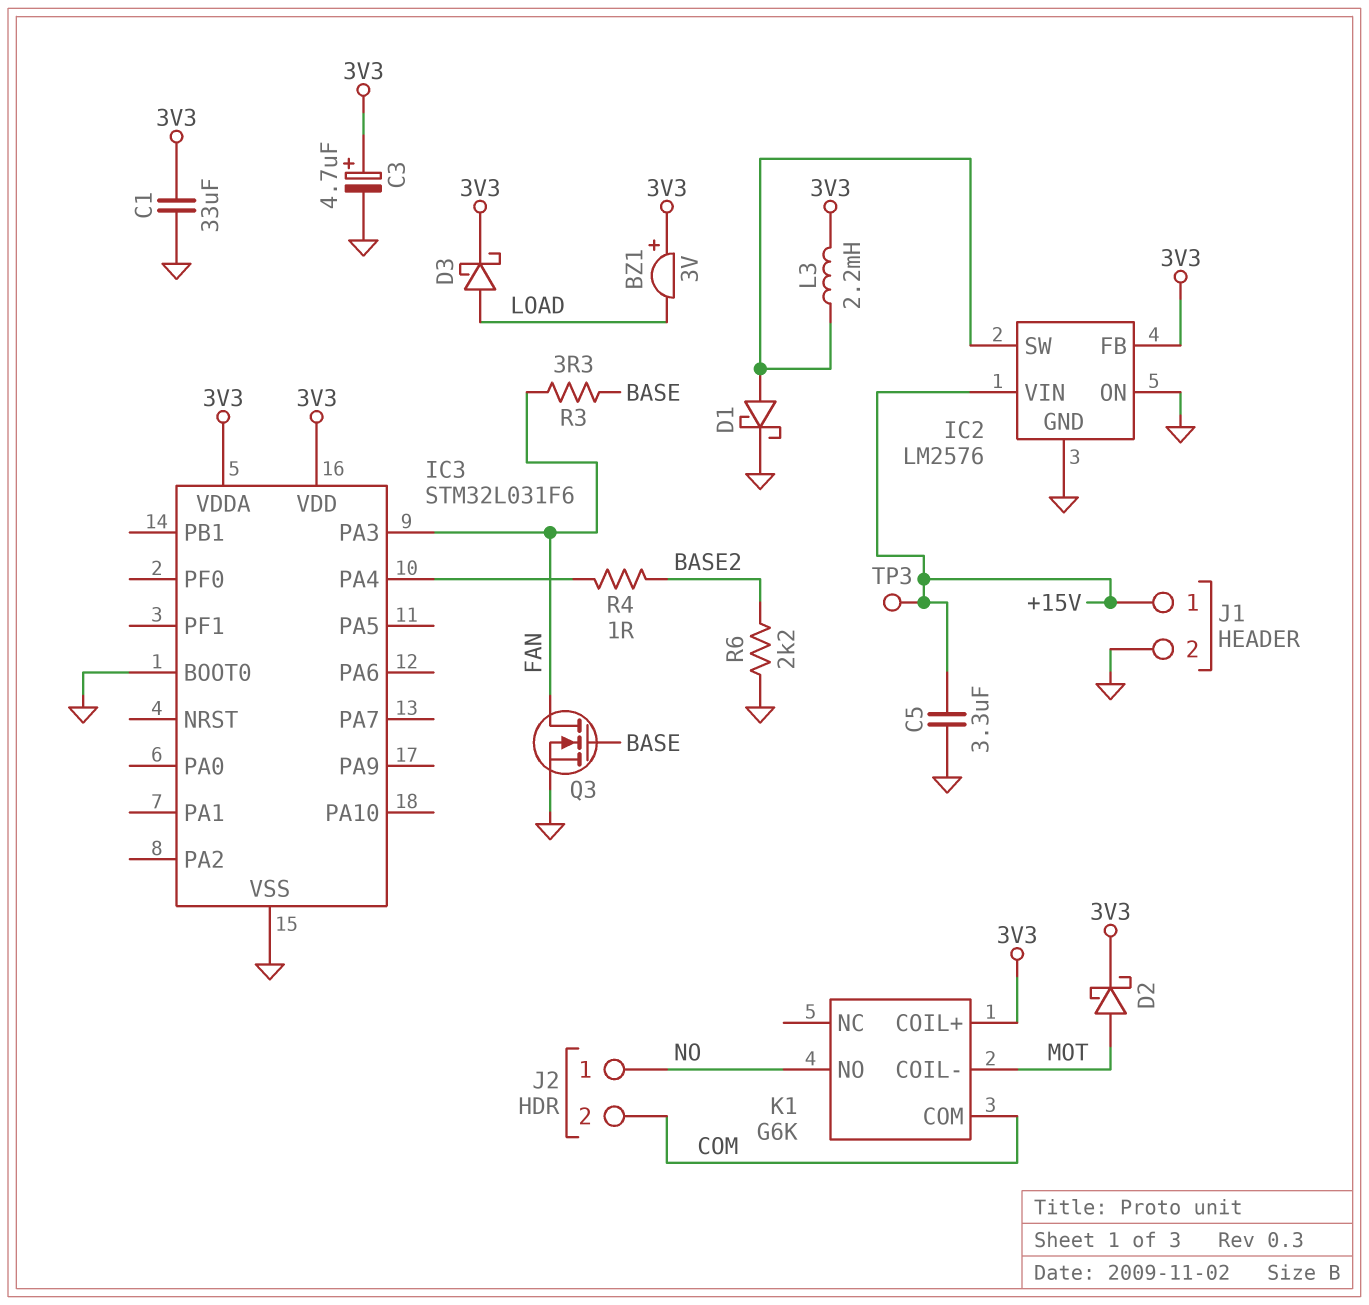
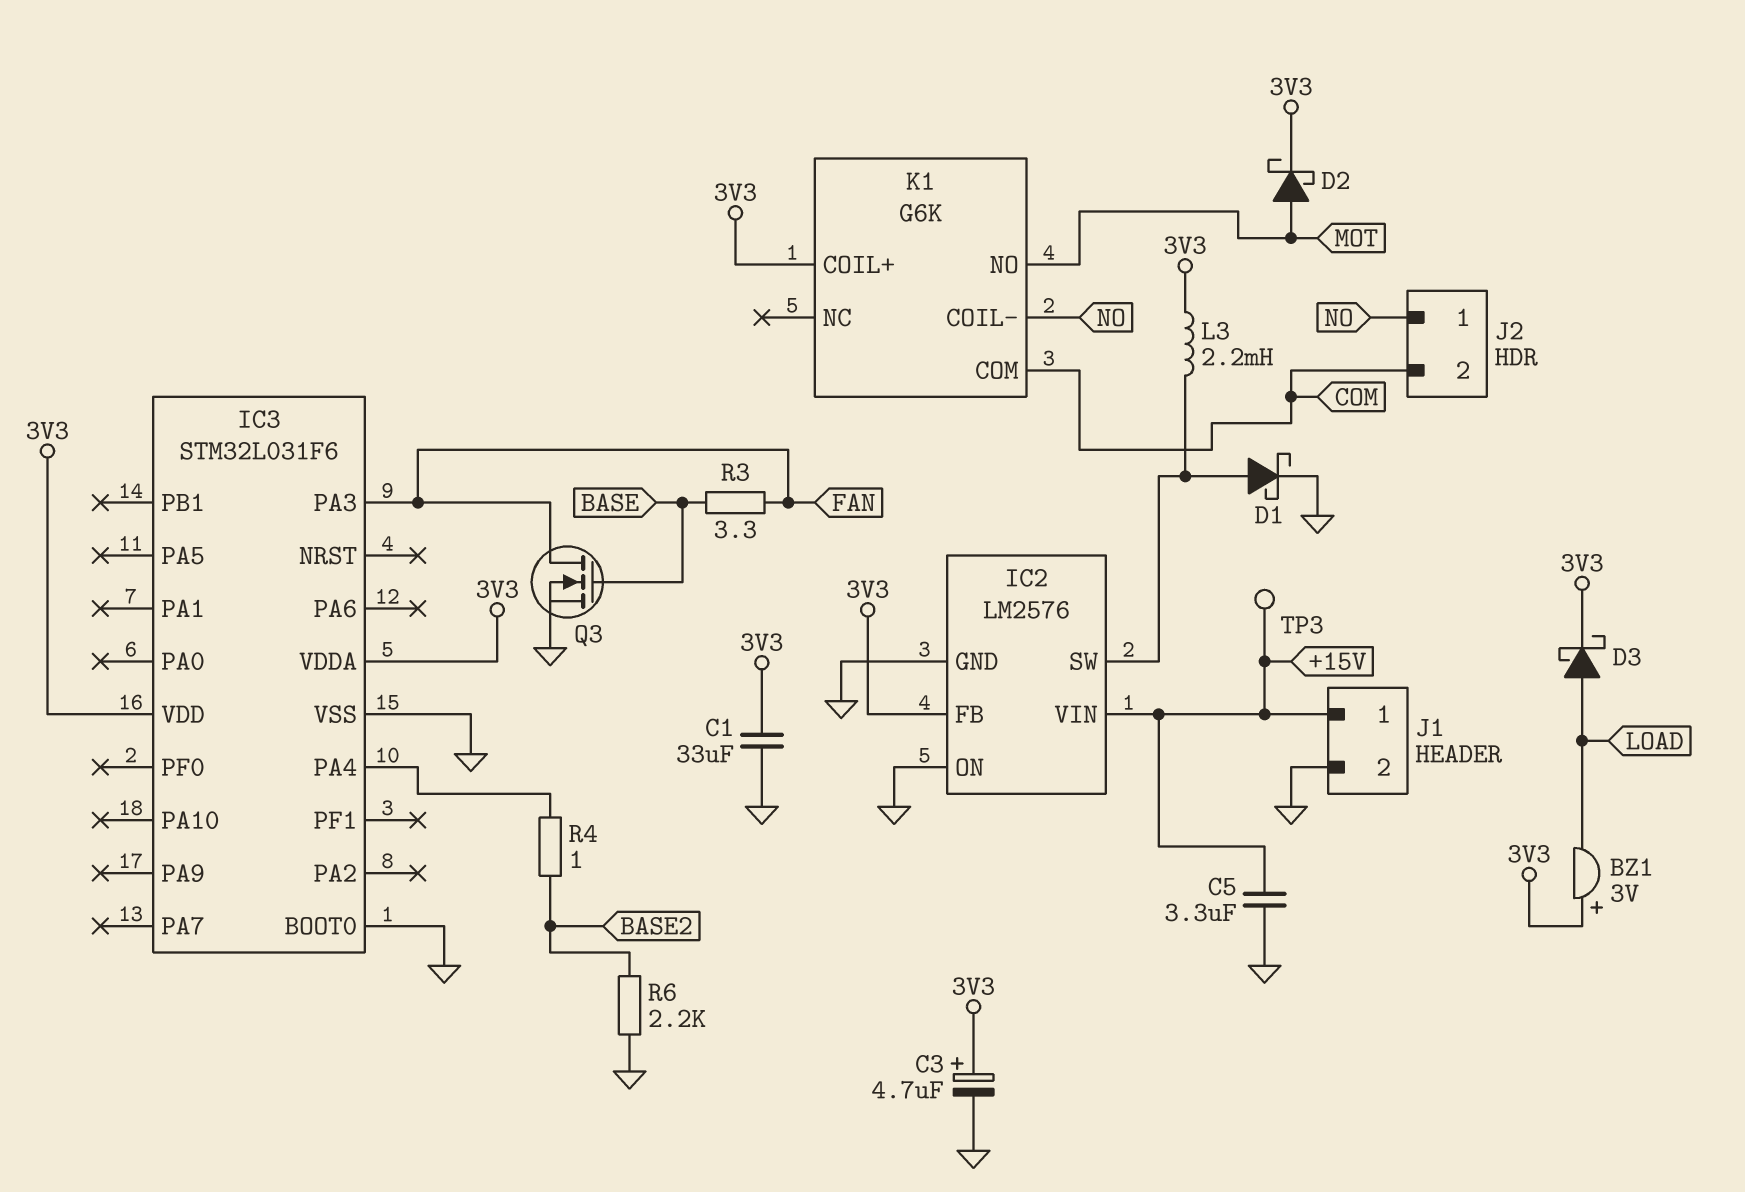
K1 pin COIL-: MOT -> NO
K1 pin NO: NO -> MOT

